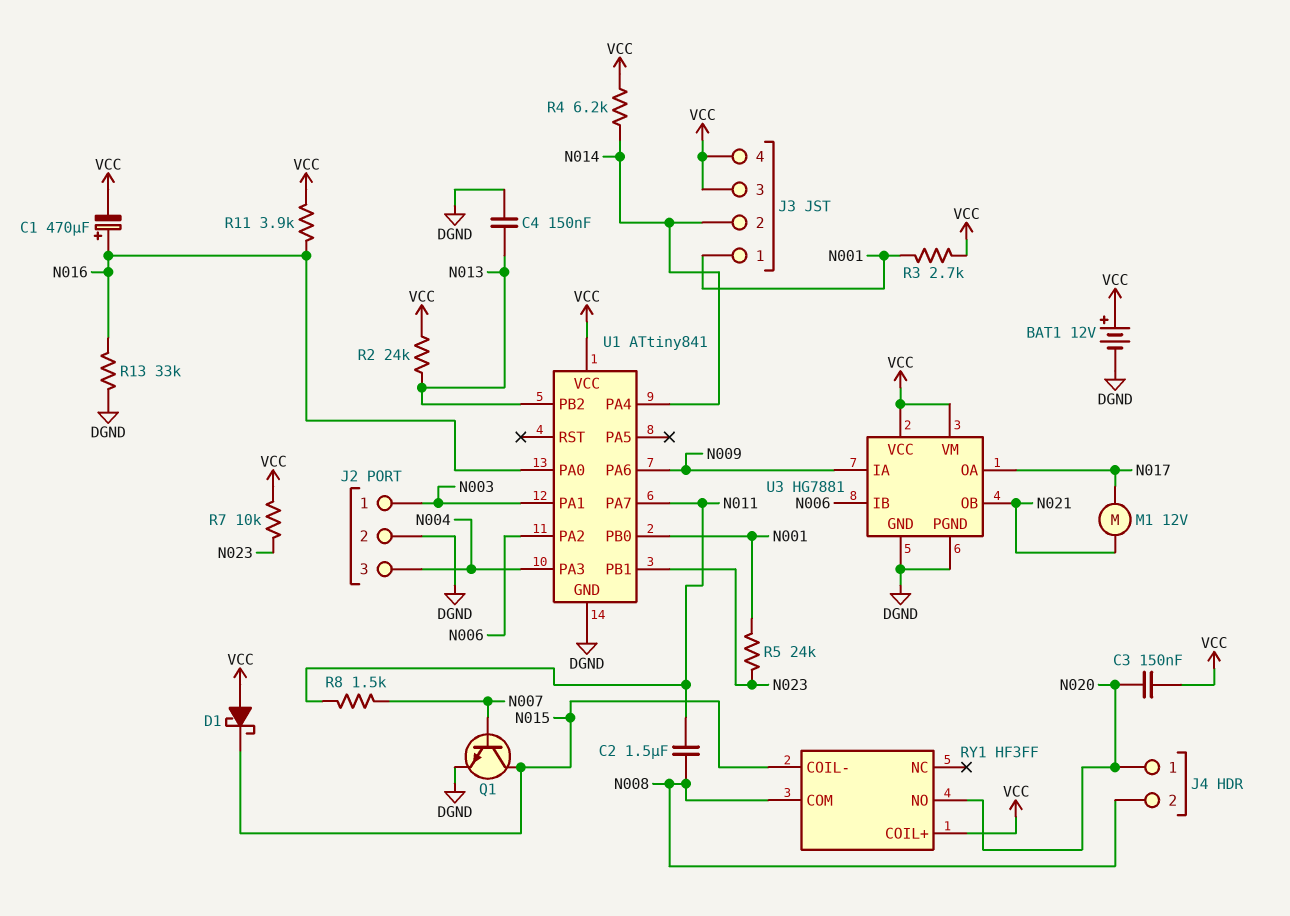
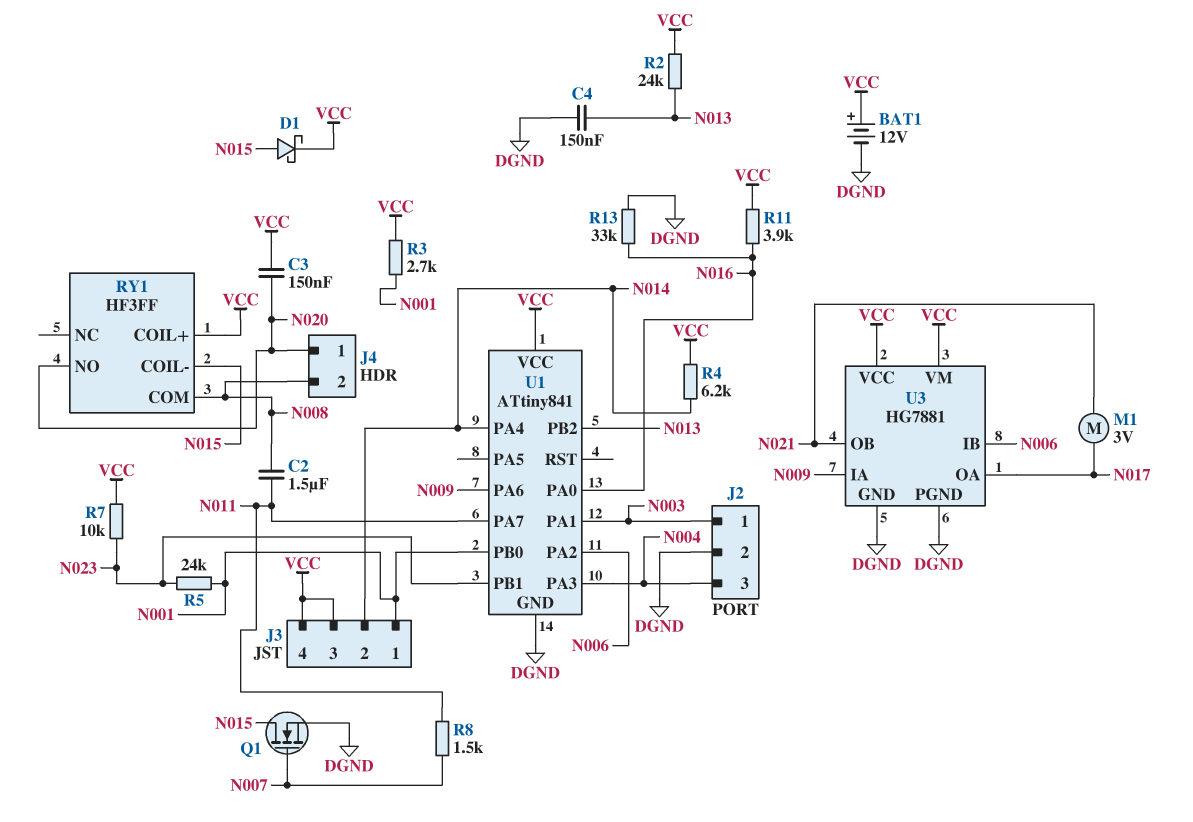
C1: 470uF (plus N016, minus VCC) -> none
D1: schottky (A VCC, K N015) -> schottky (A N015, K VCC)
M1: motor 12V (N017, N021) -> motor 3V (N017, N021)
Q1: NPN (B N007, C N015, E DGND) -> NMOS (G N007, D N015, S DGND)

